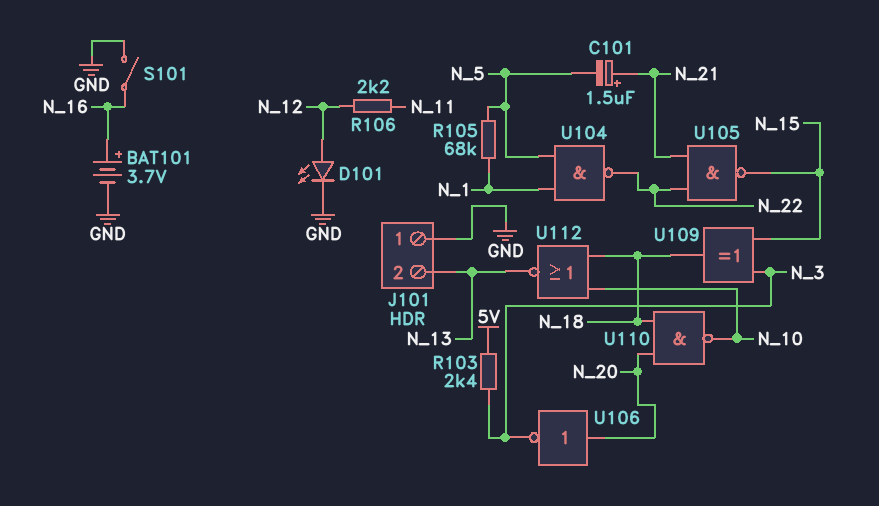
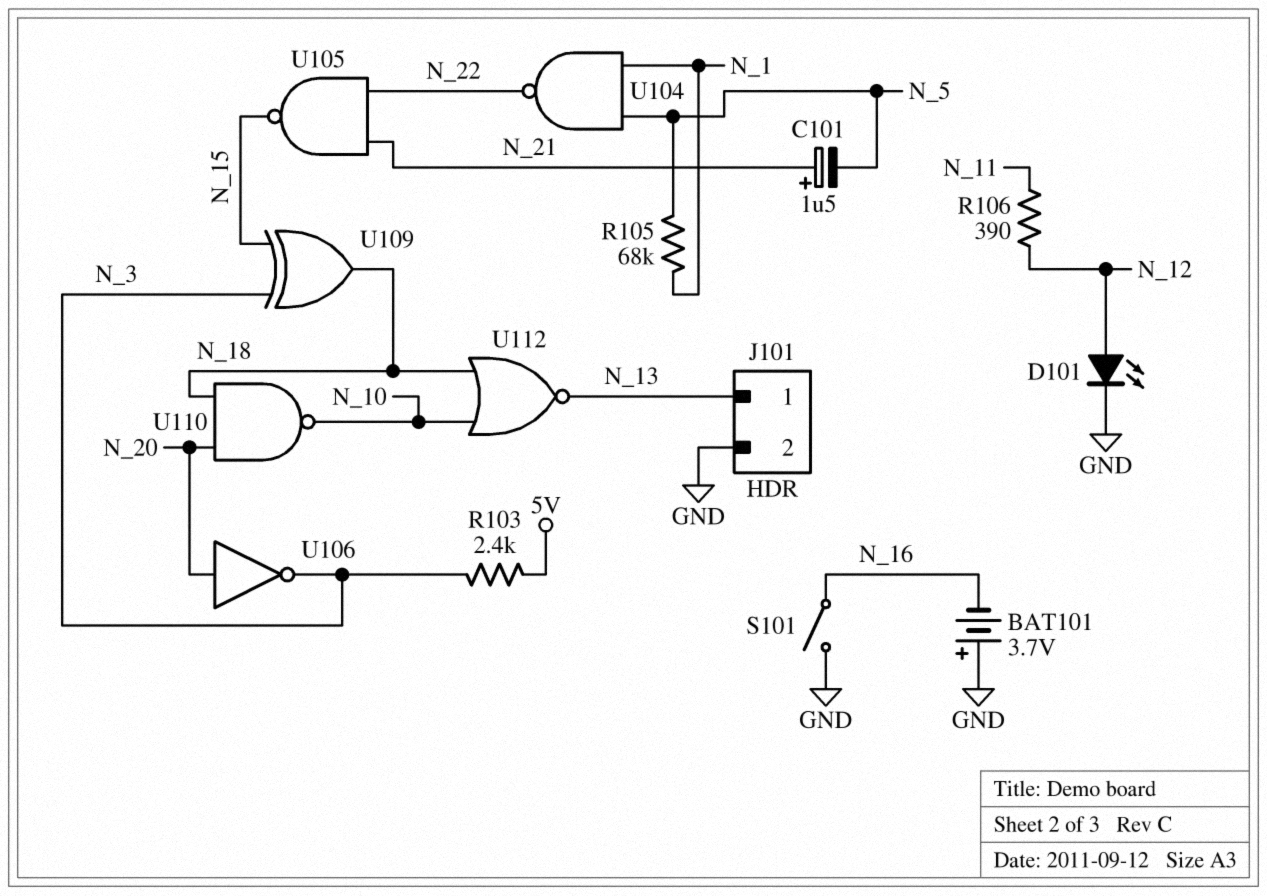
BAT101: 3.7V (plus N_16, minus GND) -> 3.7V (plus GND, minus N_16)
J101 pin 1: GND -> N_13
J101 pin 2: N_13 -> GND
R106: 2.2k (N_11, N_12) -> 390 (N_11, N_12)

